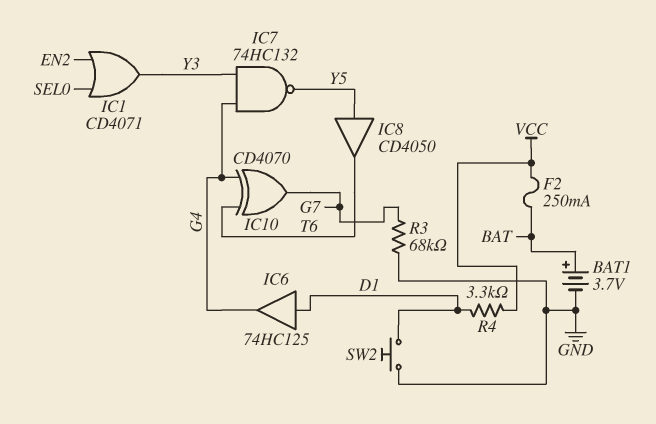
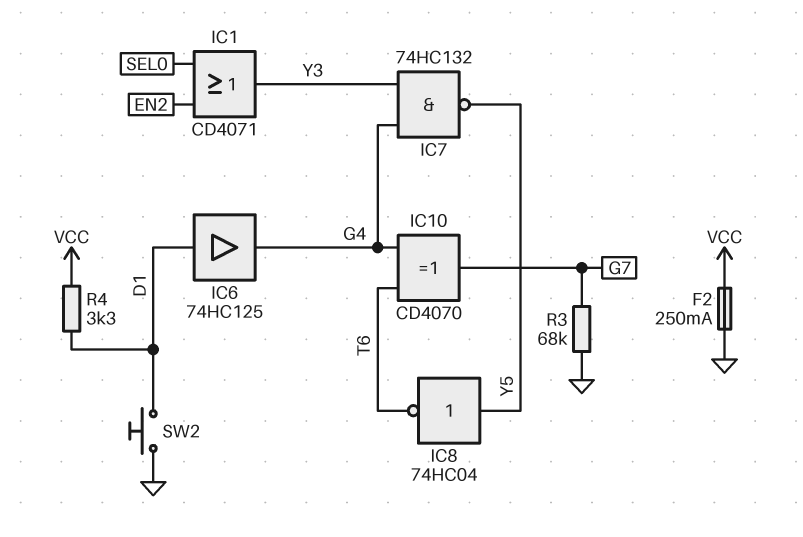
BAT1: 3.7V (plus BAT, minus GND) -> none
F2: 250mA (BAT, VCC) -> 250mA (GND, VCC)
IC8: buffer CD4050 (in Y5, out T6) -> NOT 74HC04 (in Y5, out T6)

